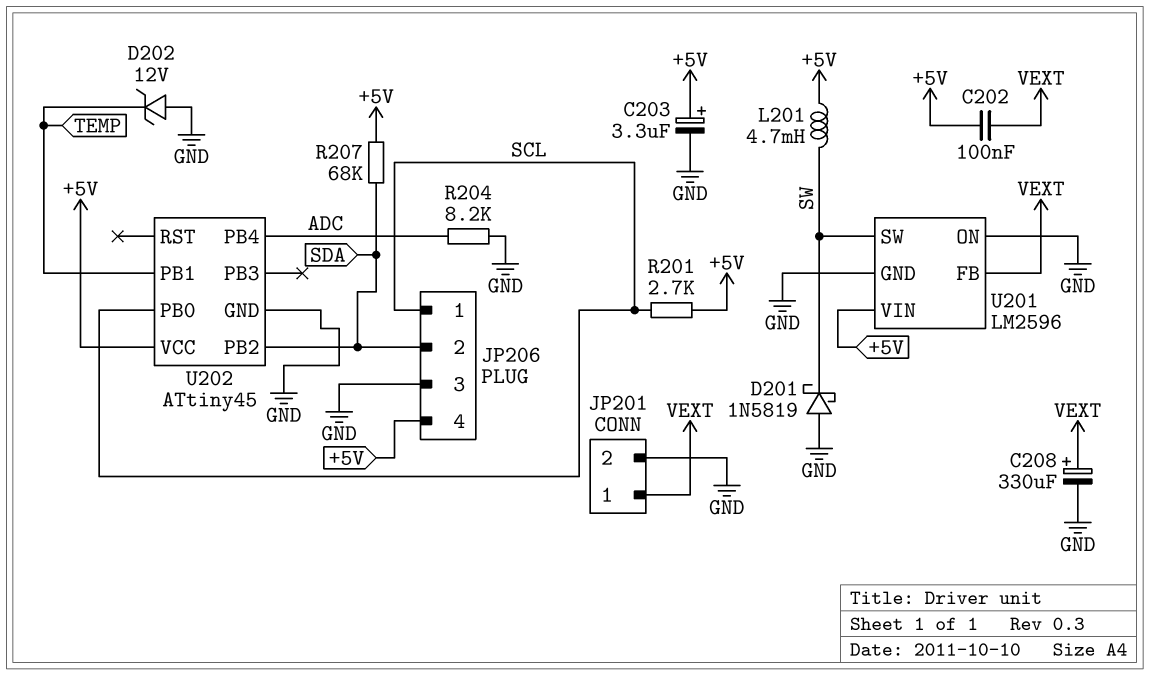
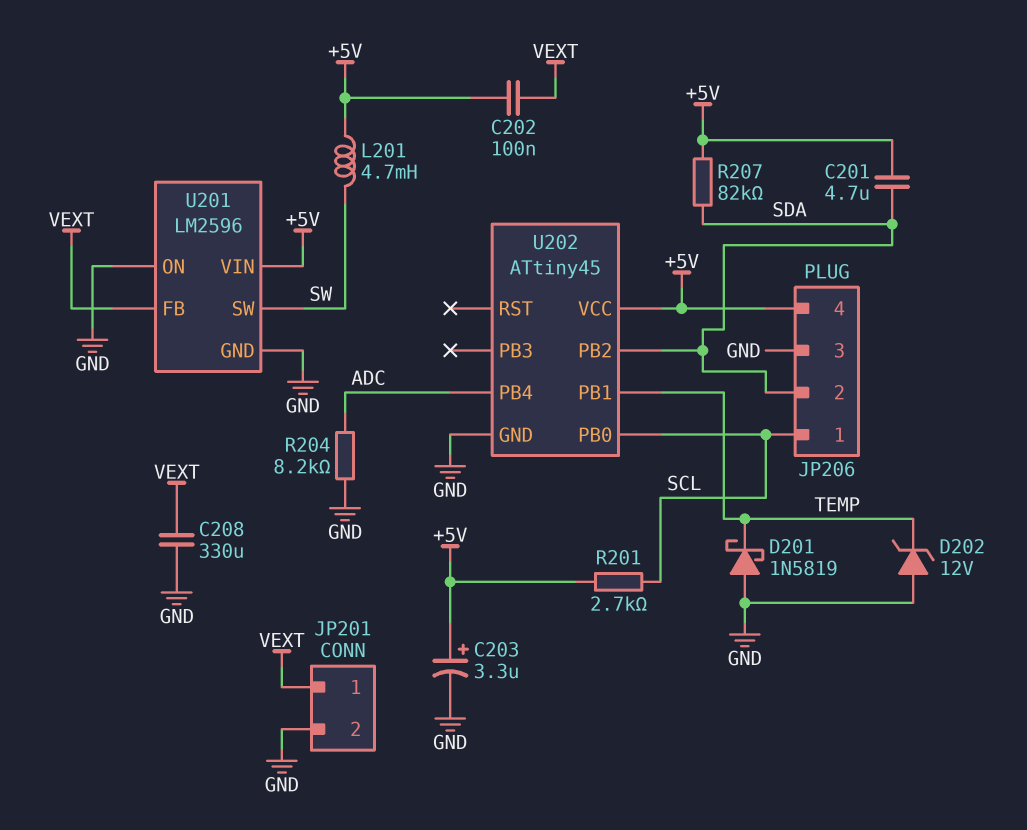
C201: none -> 4.7uF (+5V, SDA)
C208: 330uF (plus VEXT, minus GND) -> 330uF (GND, VEXT)
D201: schottky 1N5819 (A GND, K SW) -> schottky 1N5819 (A GND, K TEMP)
R207: 68k (+5V, SDA) -> 82k (+5V, SDA)

